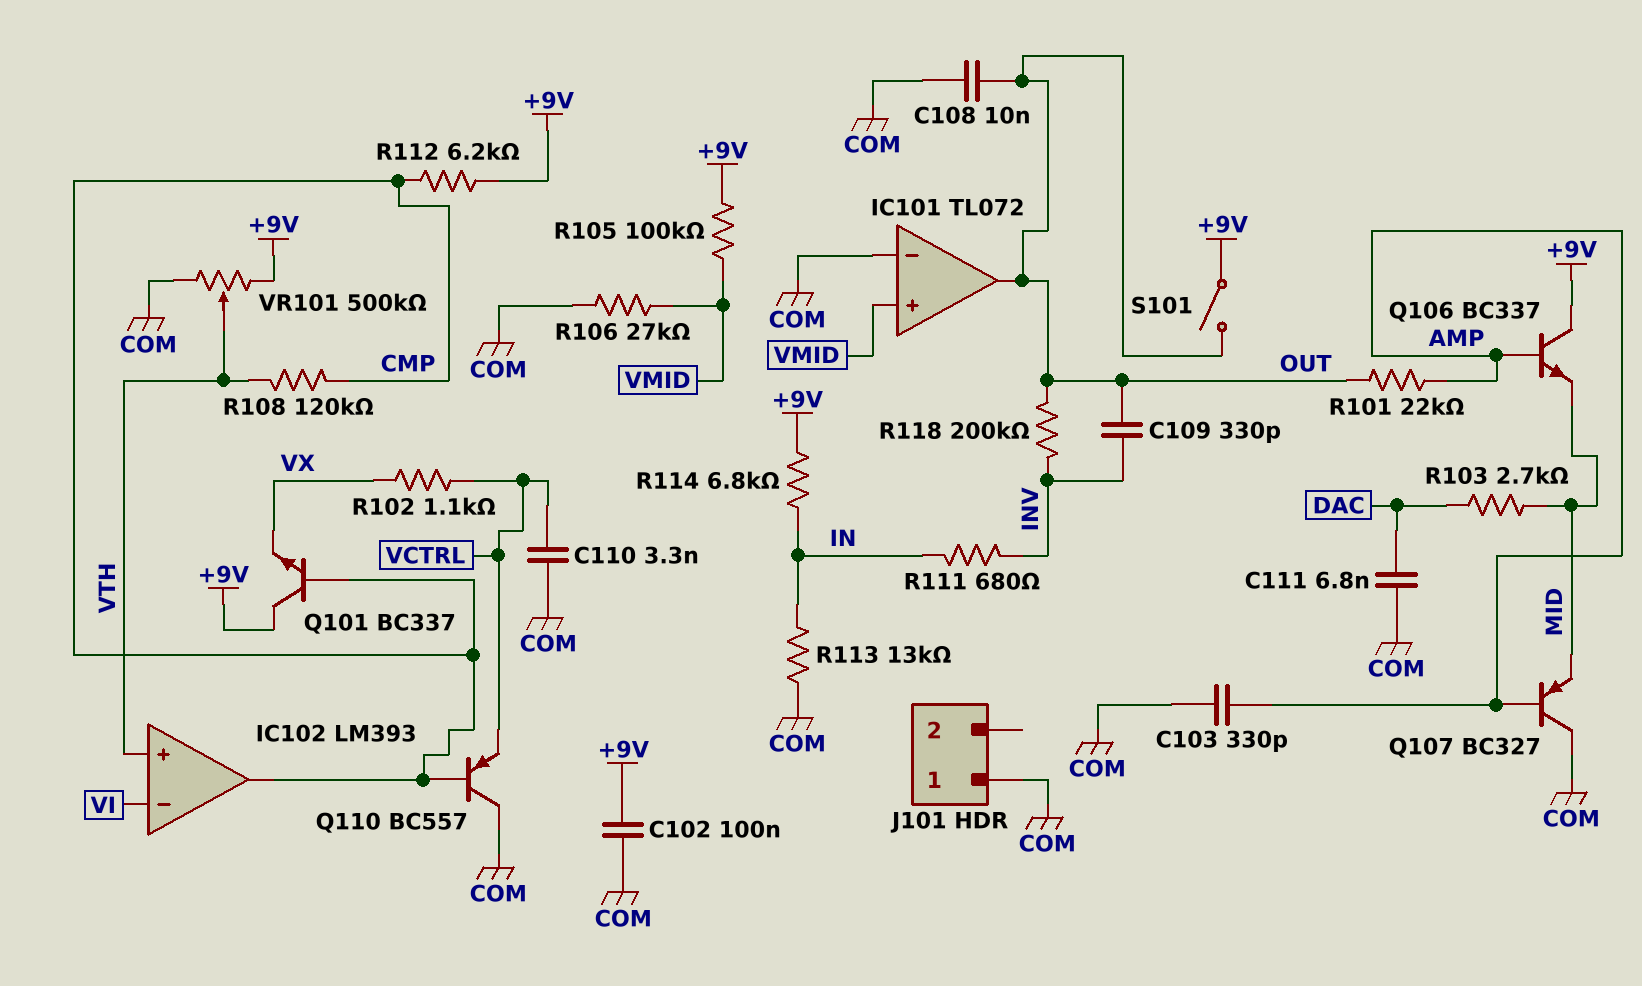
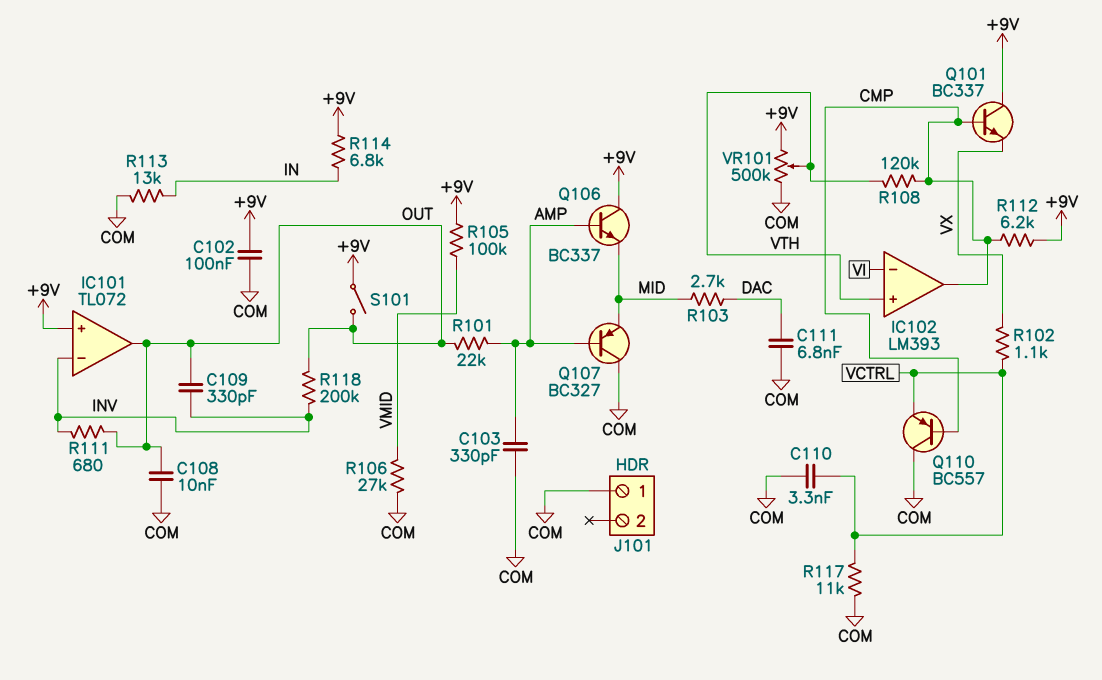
IC101 pin in+: VMID -> +9V
IC101 pin in-: COM -> INV
R111: 680 (IN, INV) -> 680 (INV, OUT)
R117: none -> 11k (COM, VCTRL)

